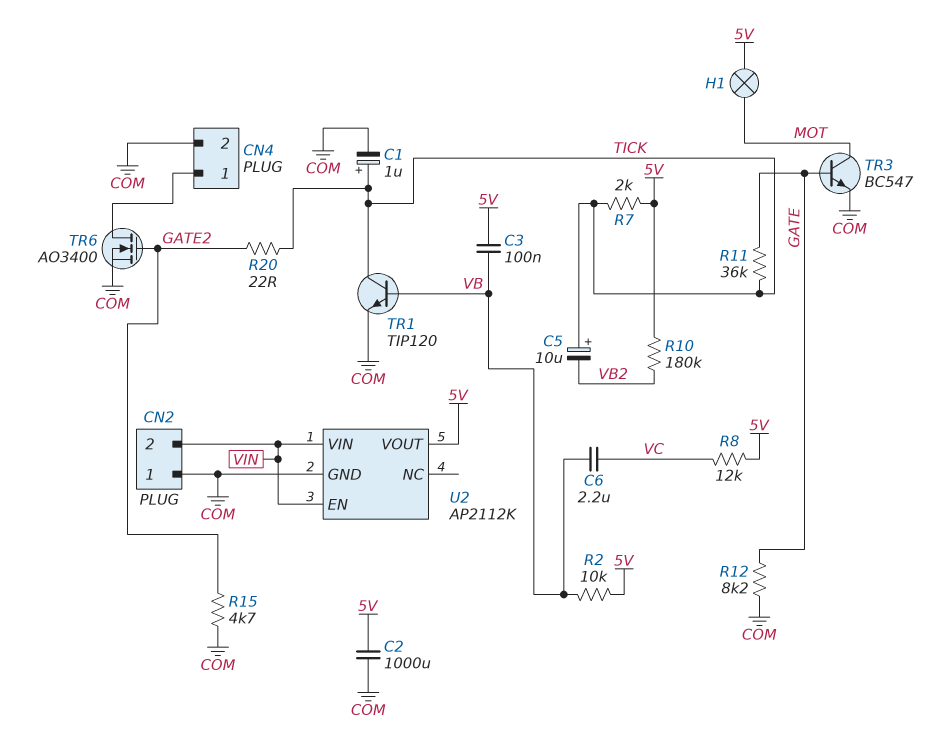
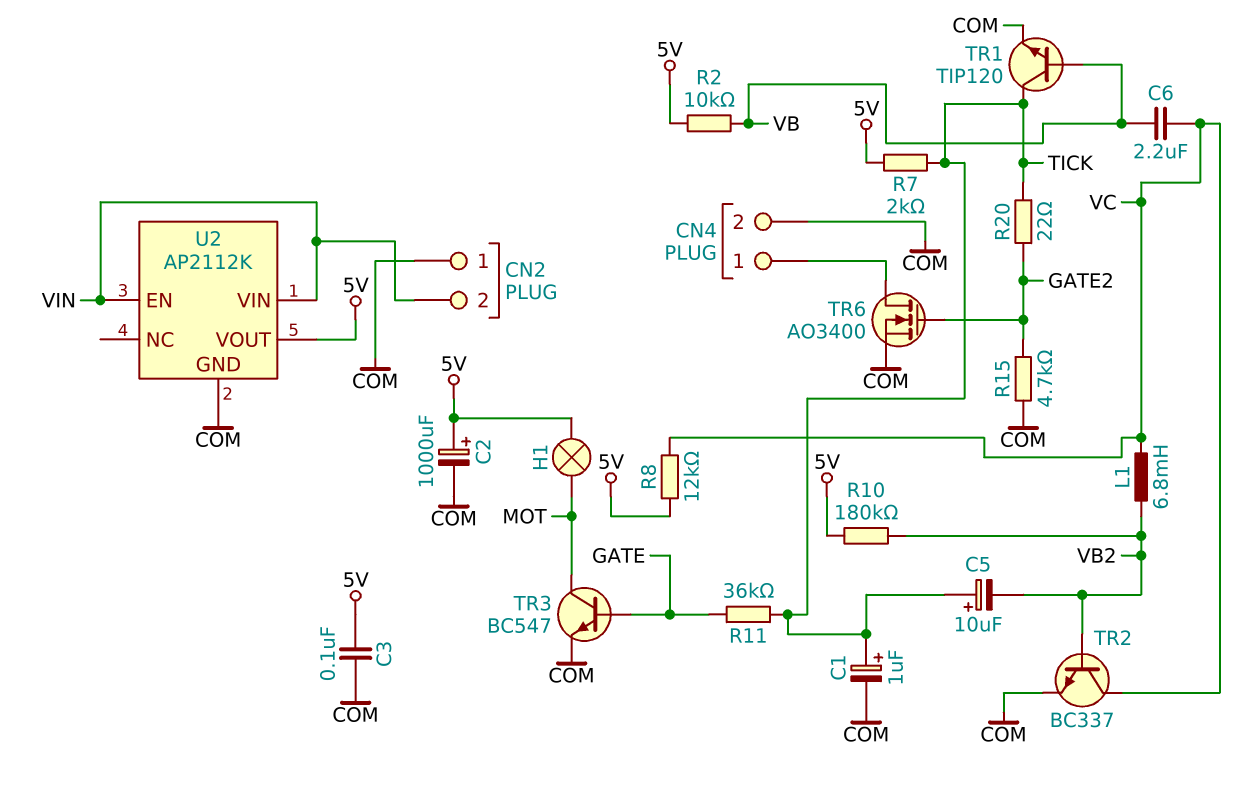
C2: 1000uF (5V, COM) -> 1000uF (plus 5V, minus COM)
C3: 100nF (5V, VB) -> 100nF (5V, COM)
L1: none -> 6.8mH (VB2, VC)
R12: 8.2k (COM, GATE) -> none
TR2: none -> NPN BC337 (B VB2, C VC, E COM)

